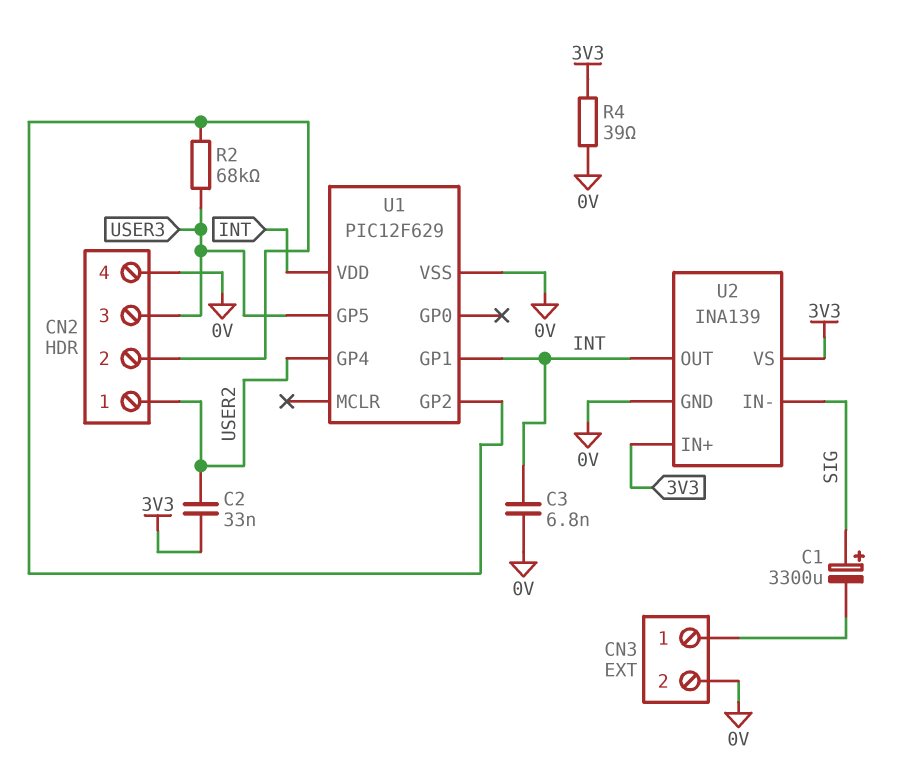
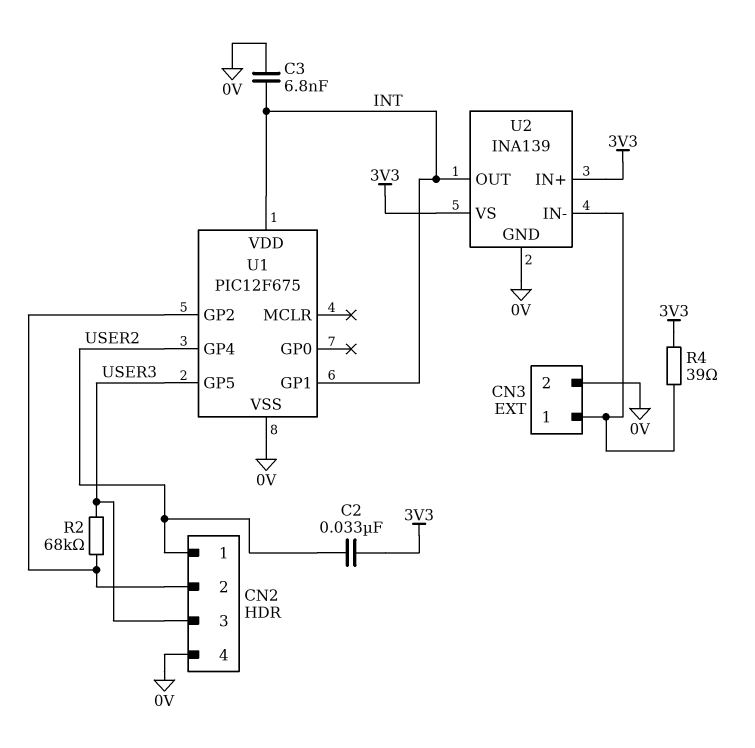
C1: 3300uF (plus SIG, minus CN3/1) -> none
R4: 39 (0V, 3V3) -> 39 (3V3, CN3/1)
U1: PIC12F629 -> PIC12F675
U2 pin IN-: SIG -> CN3/1

